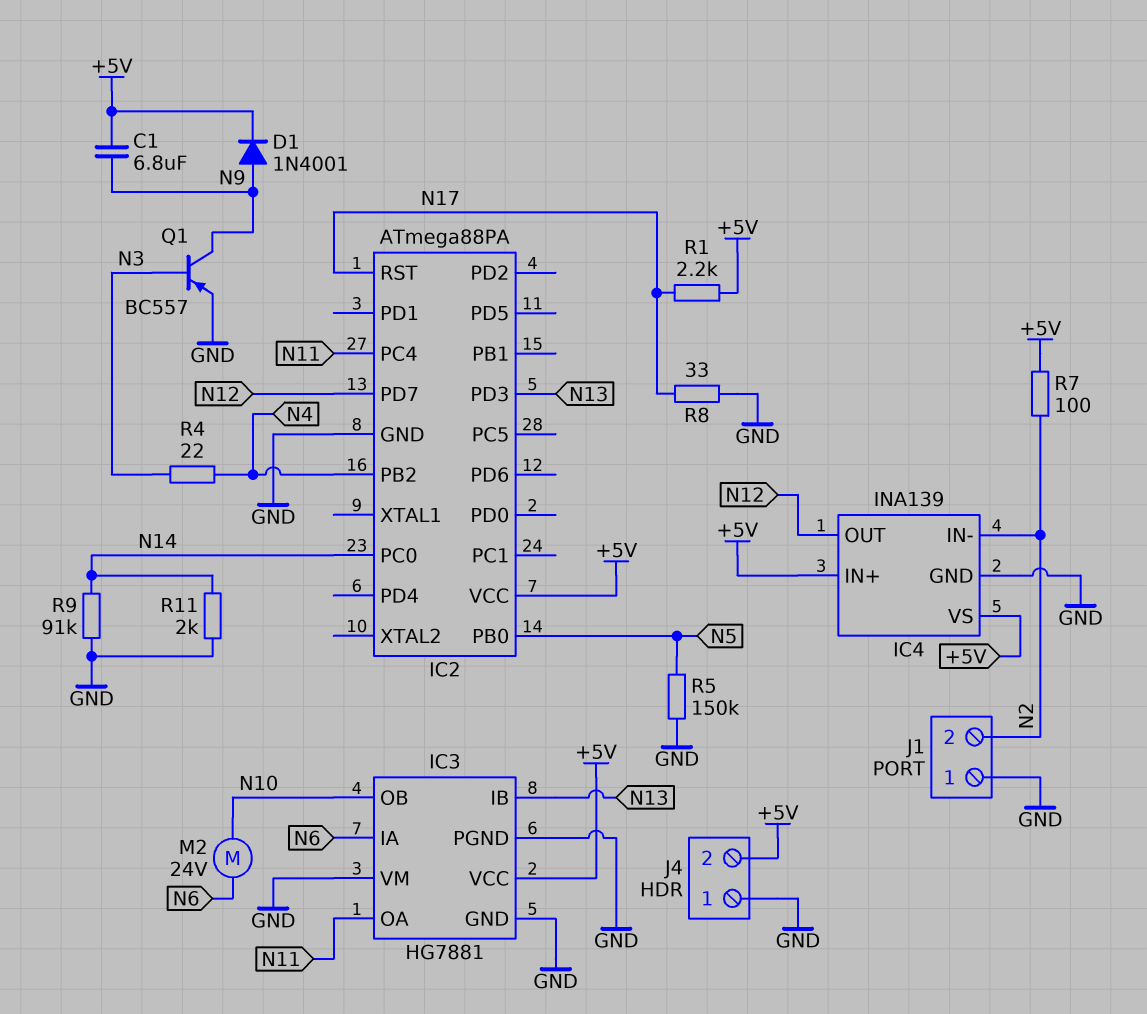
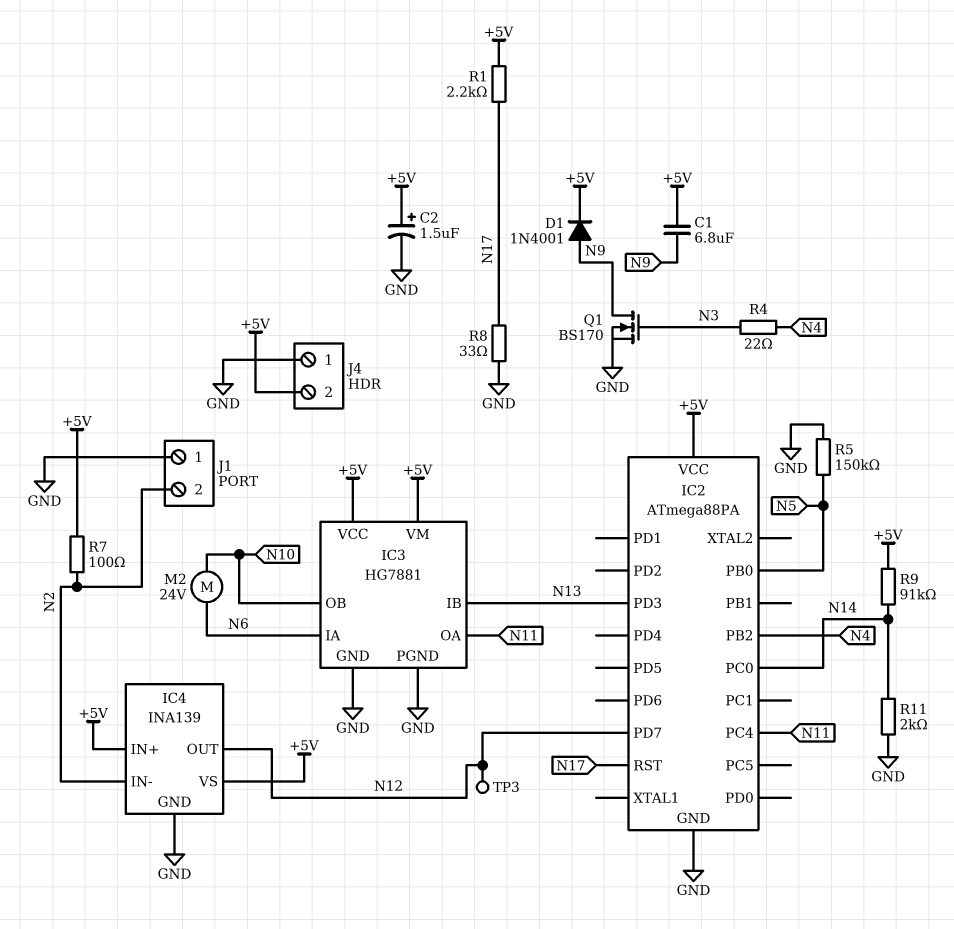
C2: none -> 1.5uF (plus +5V, minus GND)
IC3 pin VM: GND -> +5V
Q1: PNP BC557 (B N3, C N9, E GND) -> NMOS BS170 (G N3, D N9, S GND)
R9: 91k (GND, N14) -> 91k (+5V, N14)
TP3: none -> test point (N12)

